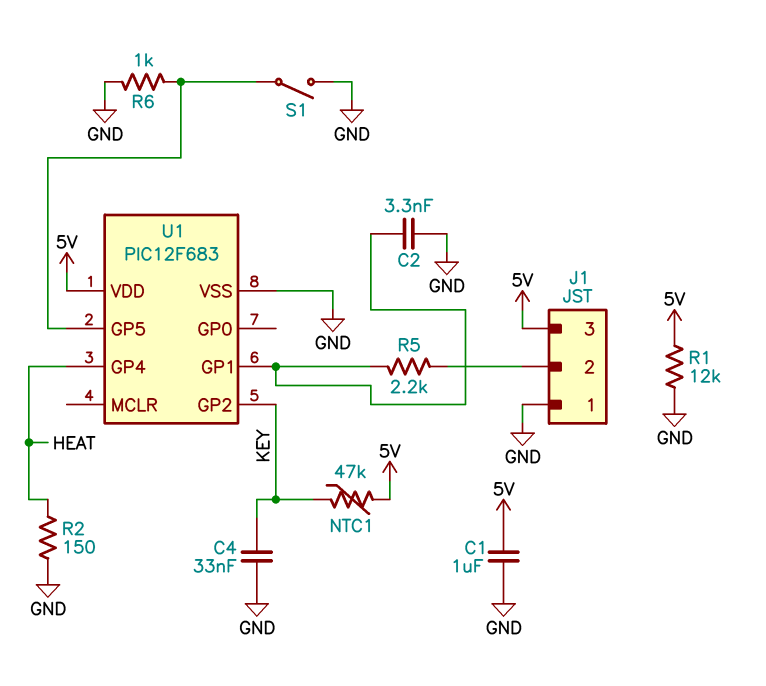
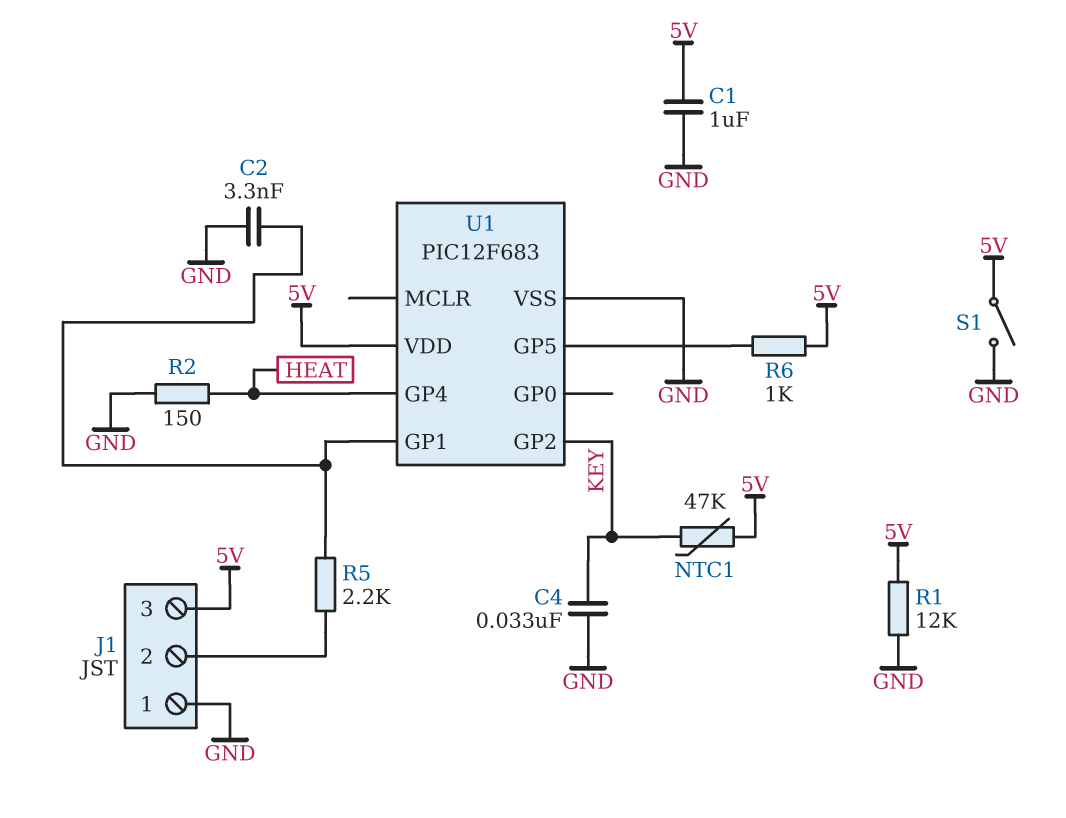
R6: 1k (GND, U1/GP5) -> 1k (5V, U1/GP5)
S1: switch (GND, U1/GP5) -> switch (5V, GND)

